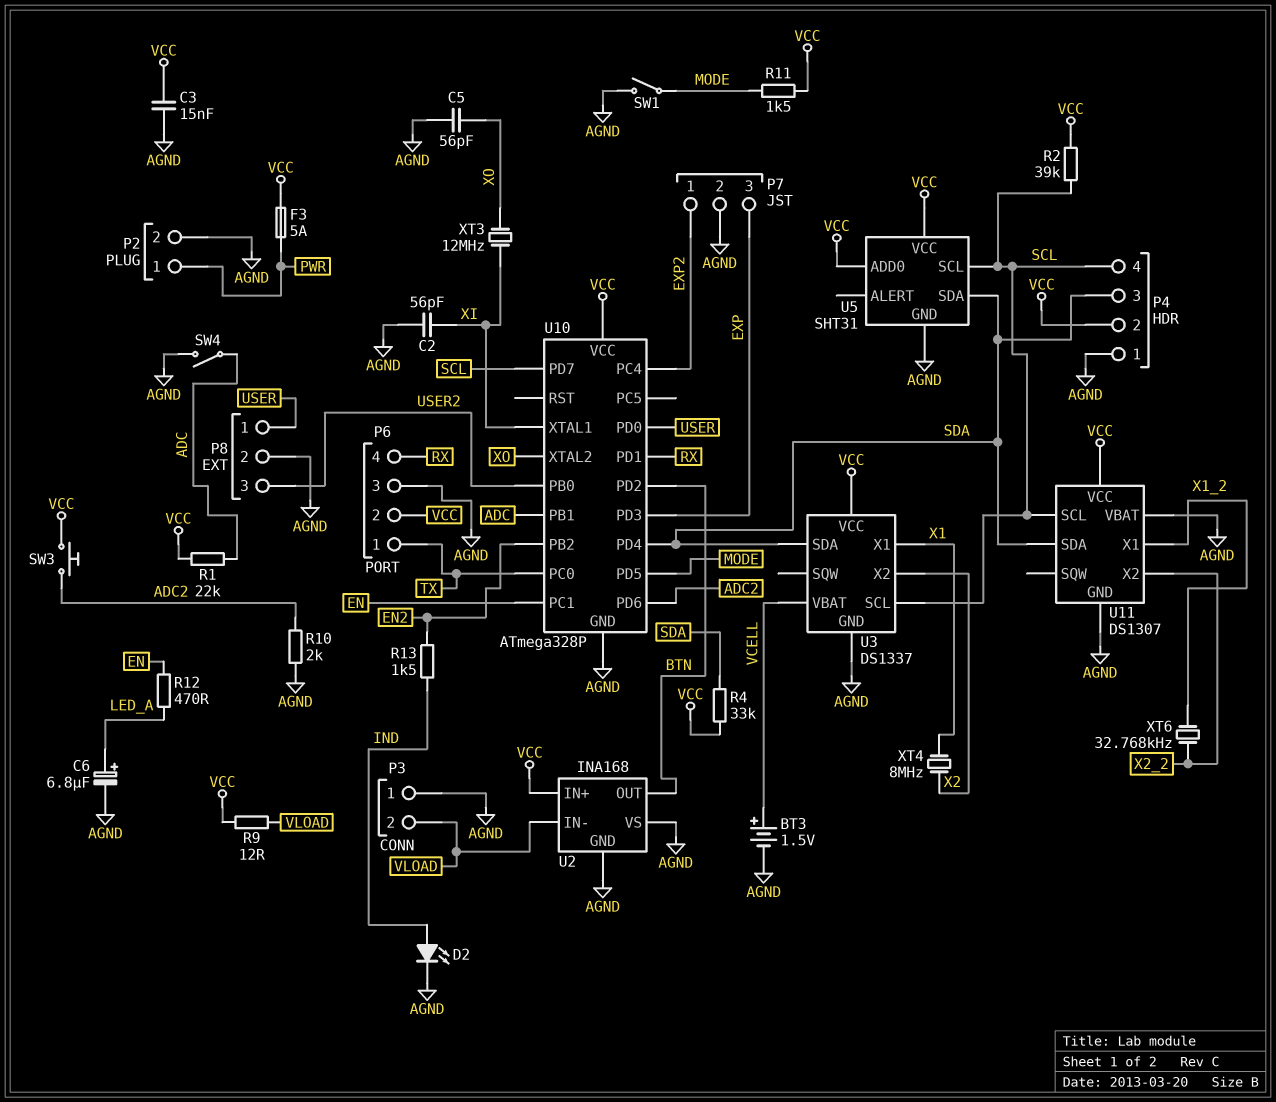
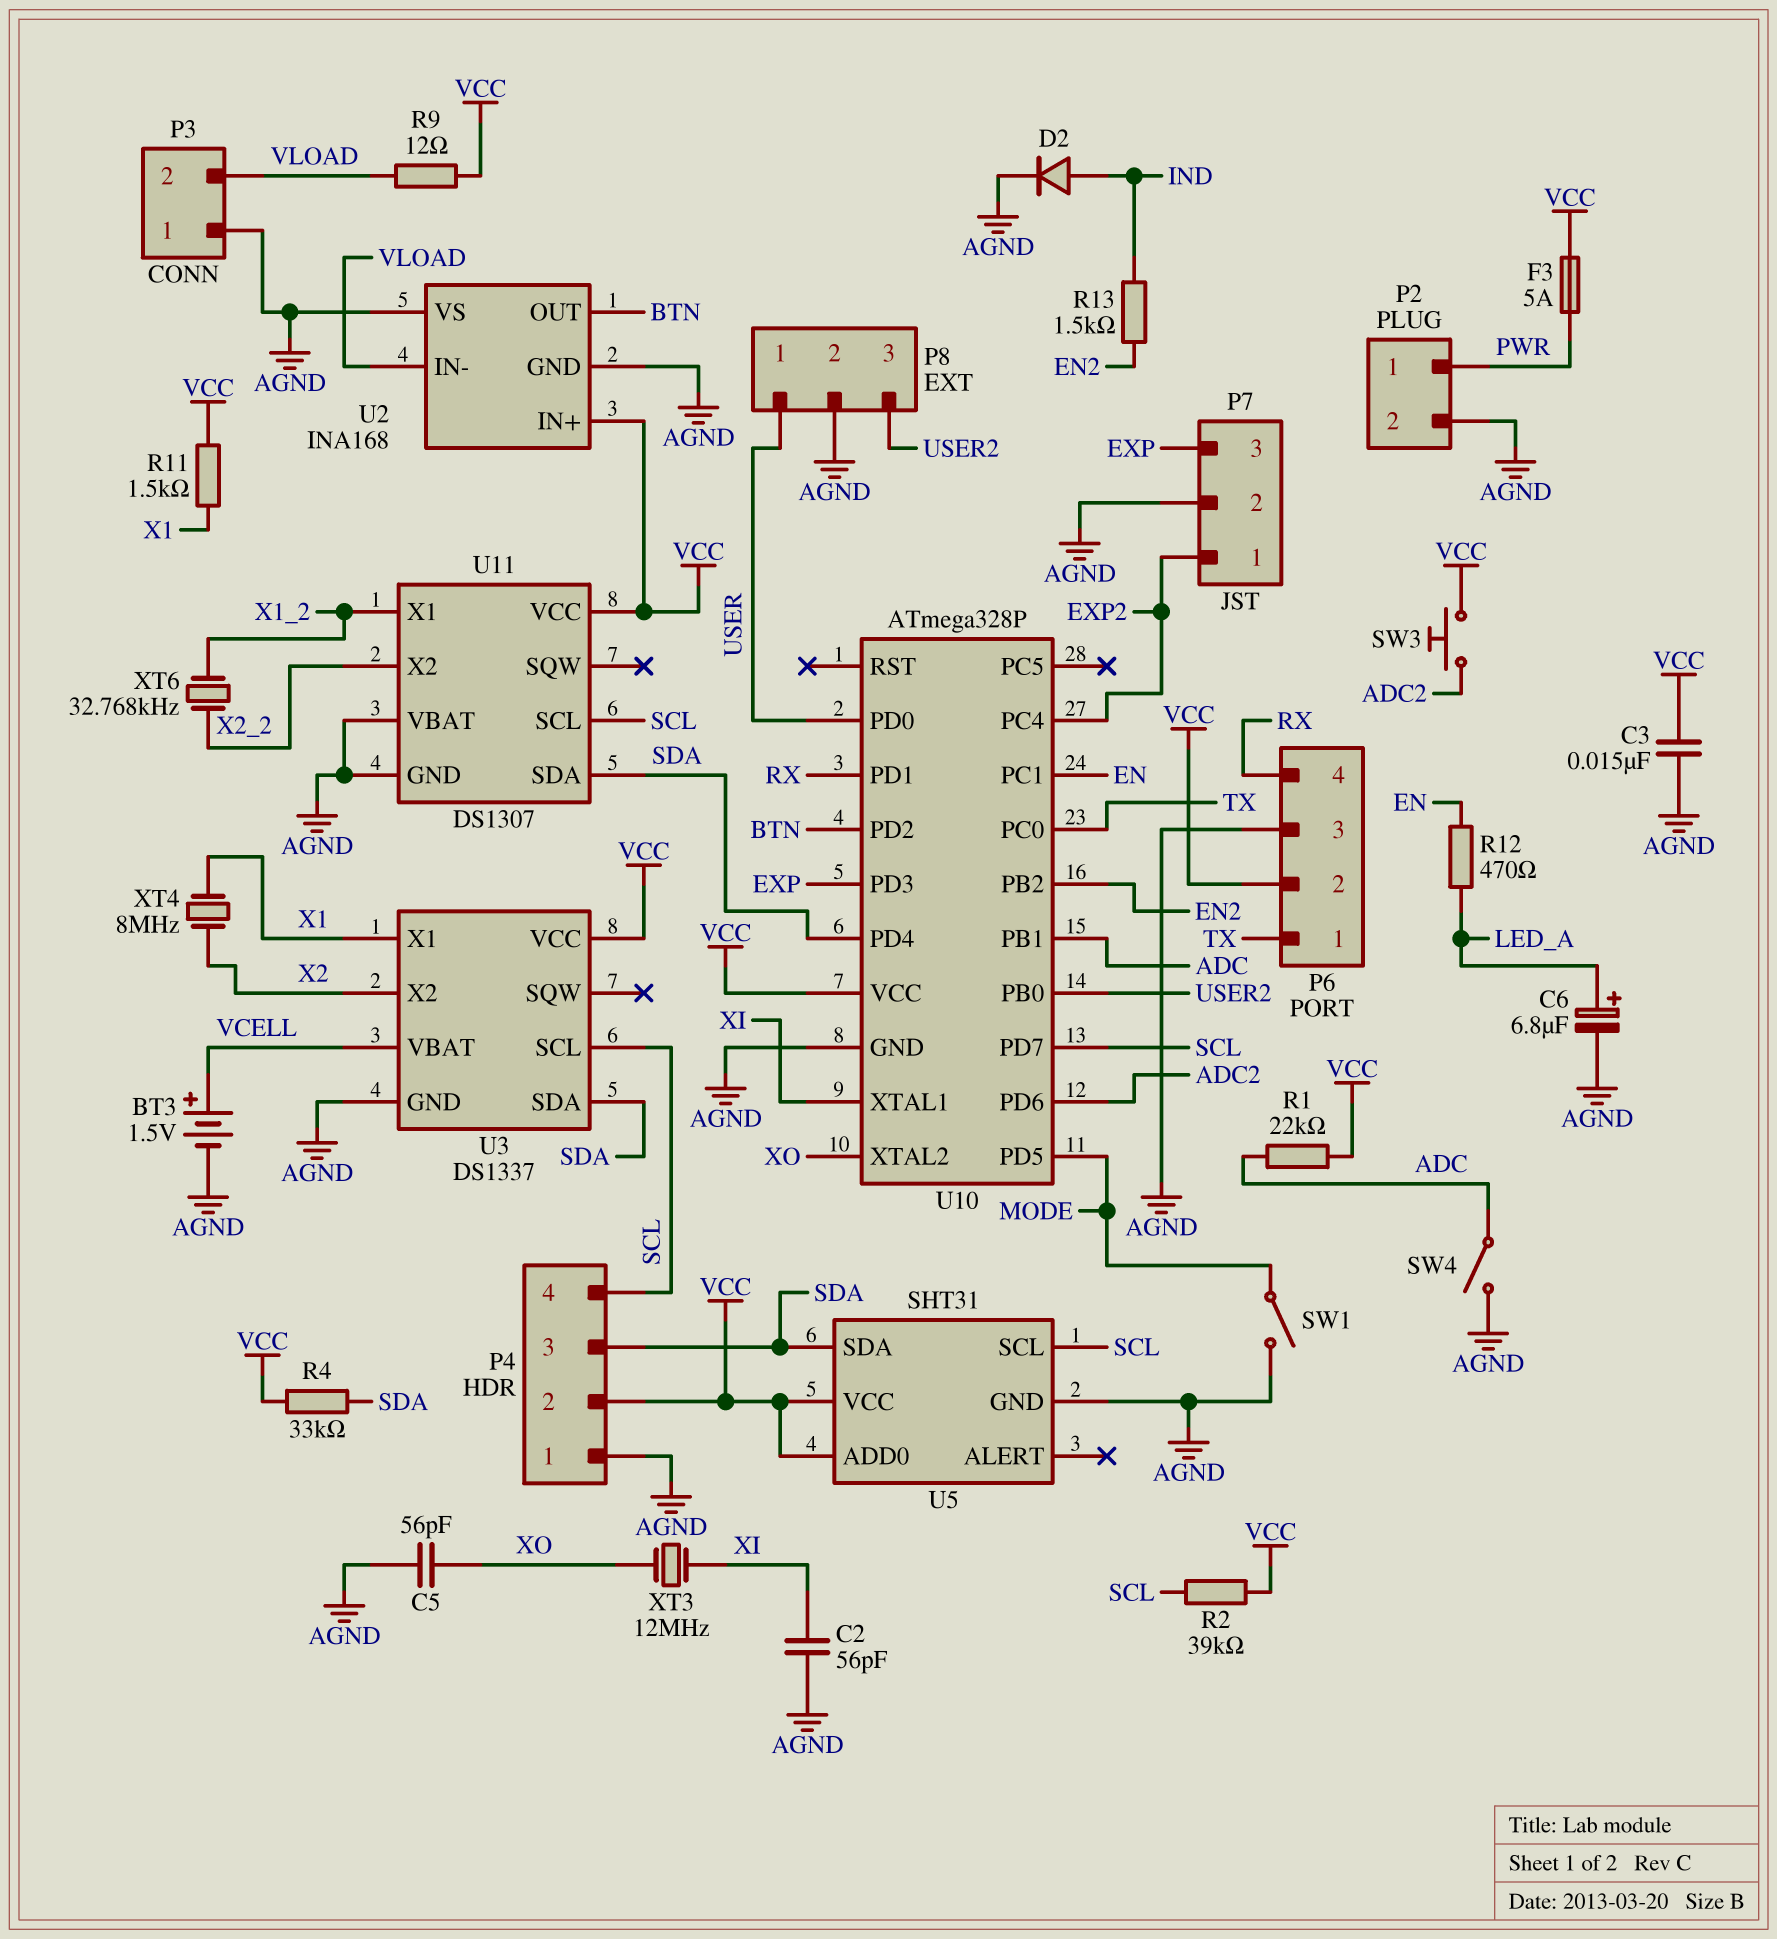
D2: LED (A IND, K AGND) -> diode (A IND, K AGND)
R10: 2k (ADC2, AGND) -> none
R11: 1.5k (MODE, VCC) -> 1.5k (VCC, X1)

